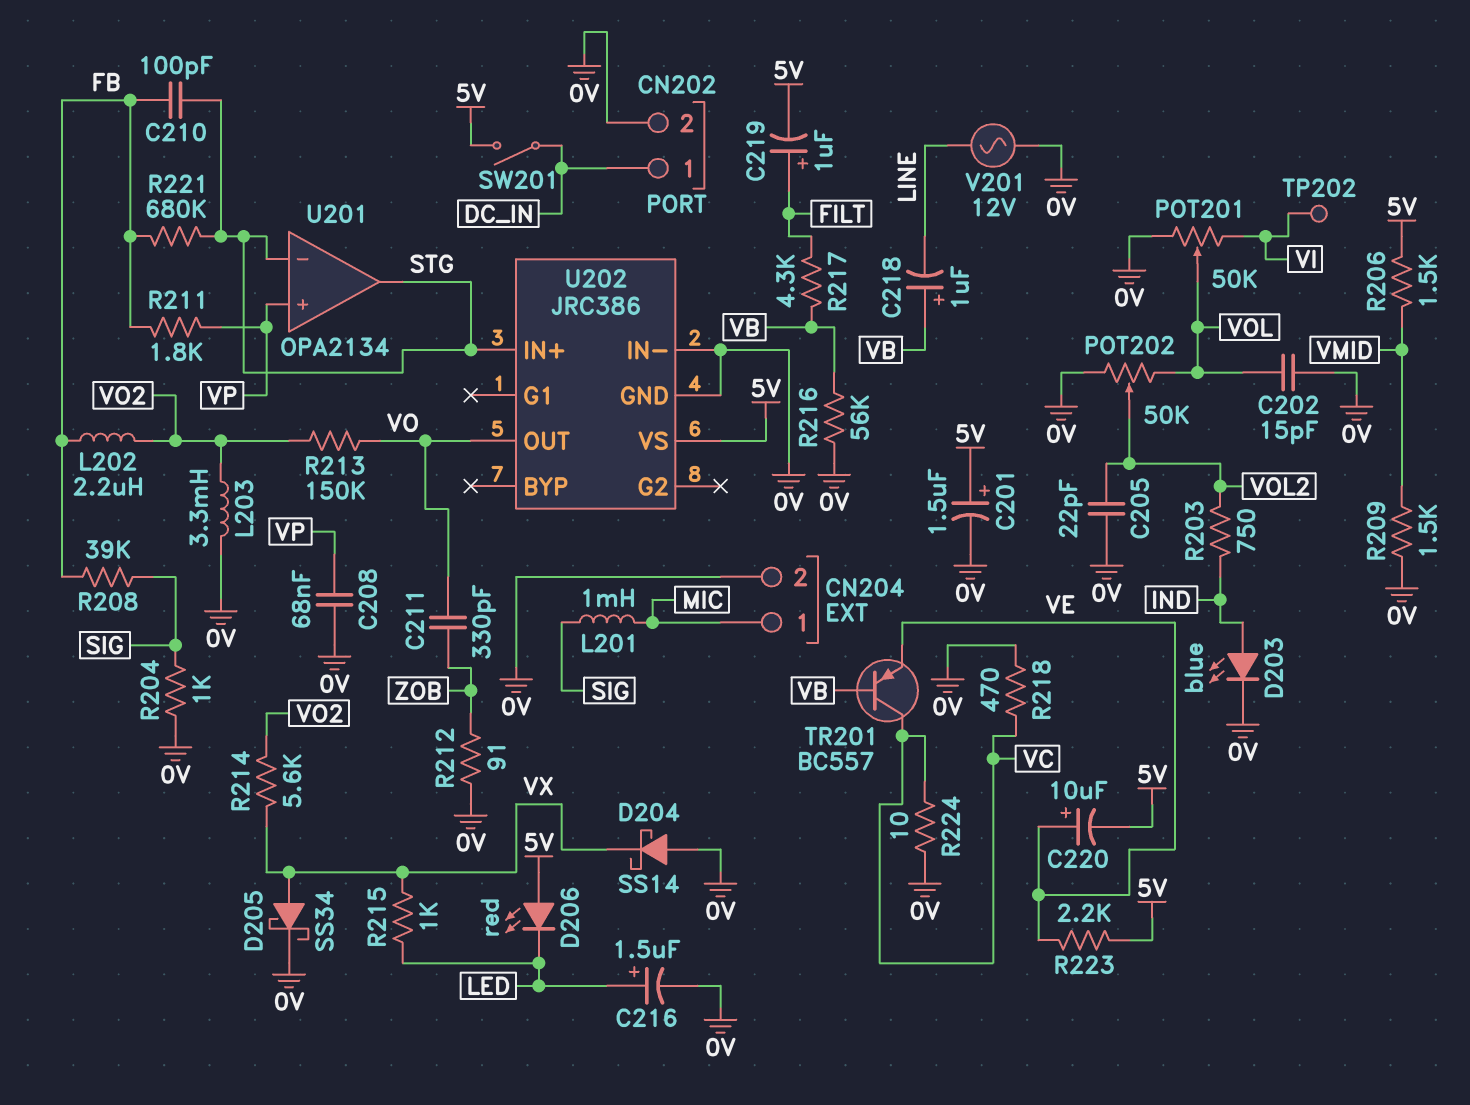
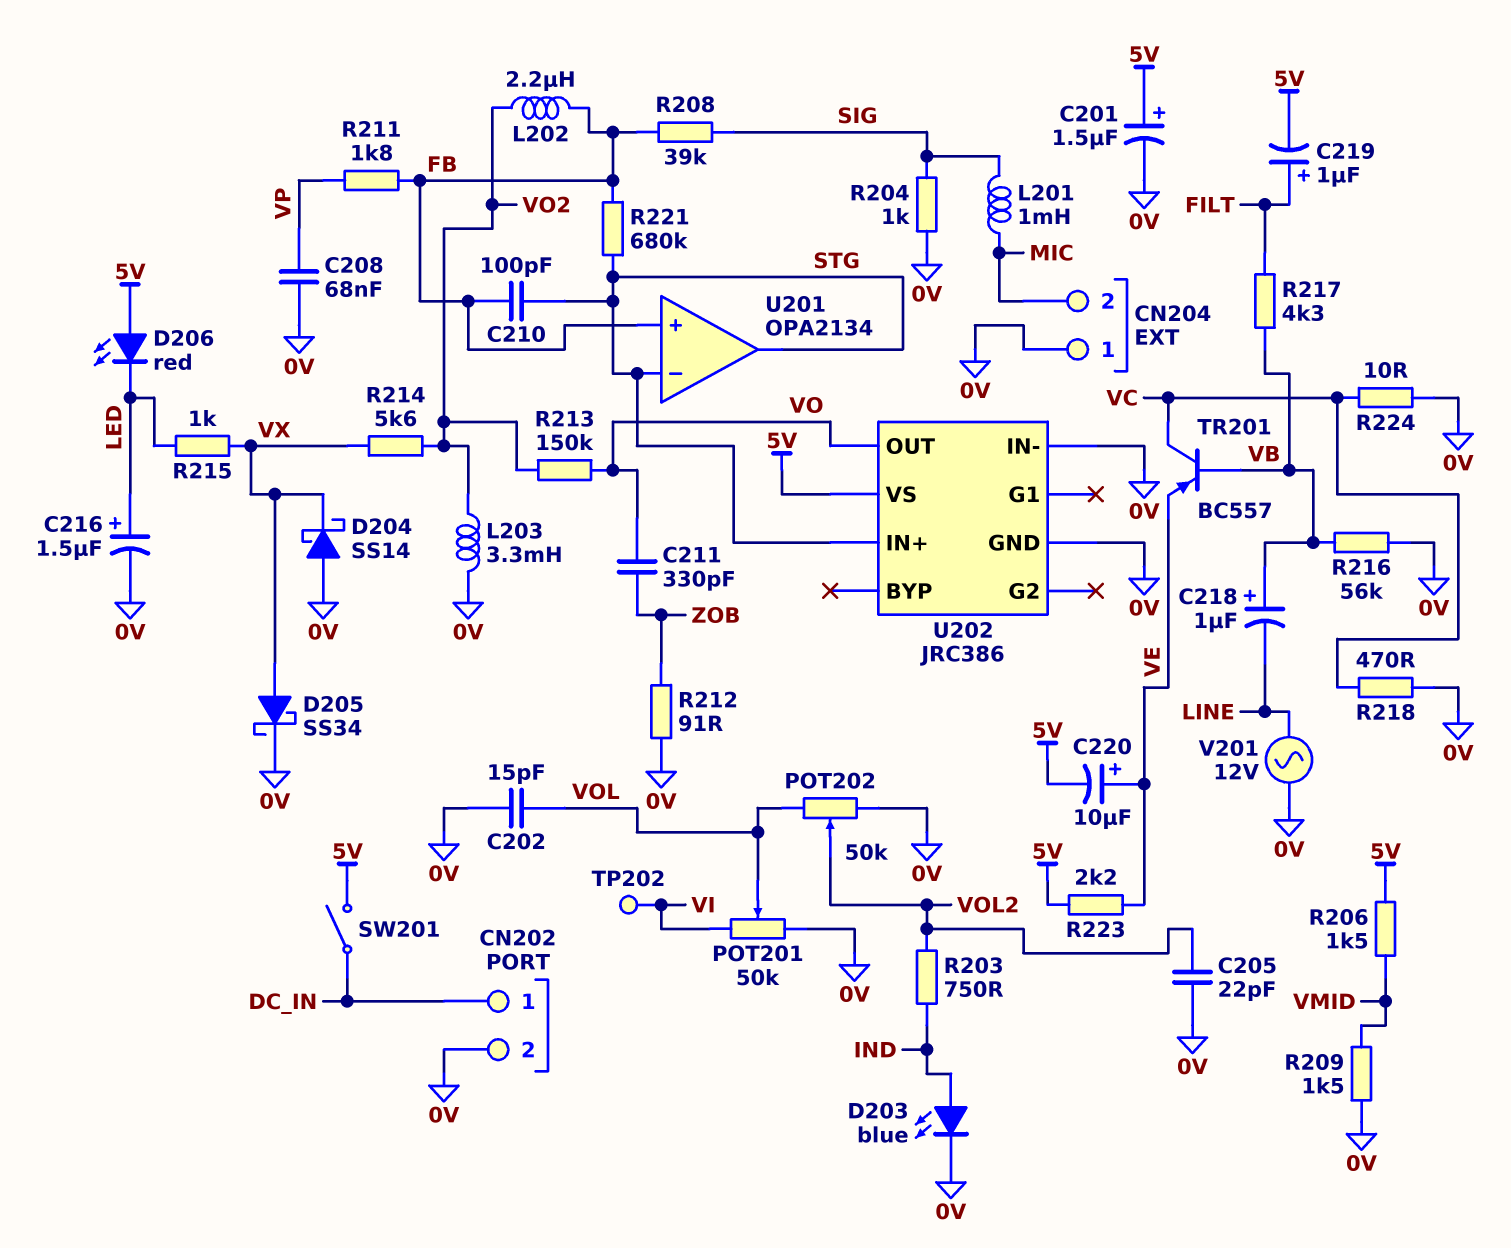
CN204 pin 1: MIC -> 0V
CN204 pin 2: 0V -> MIC
U201 pin in+: VP -> FB

